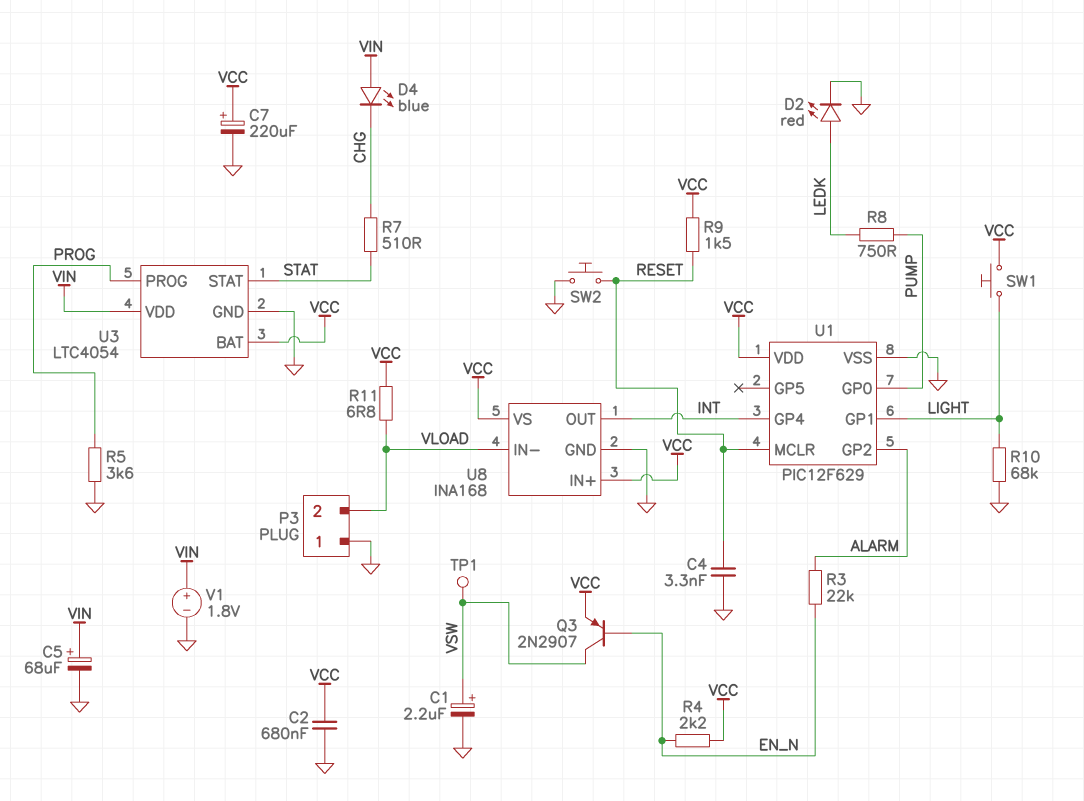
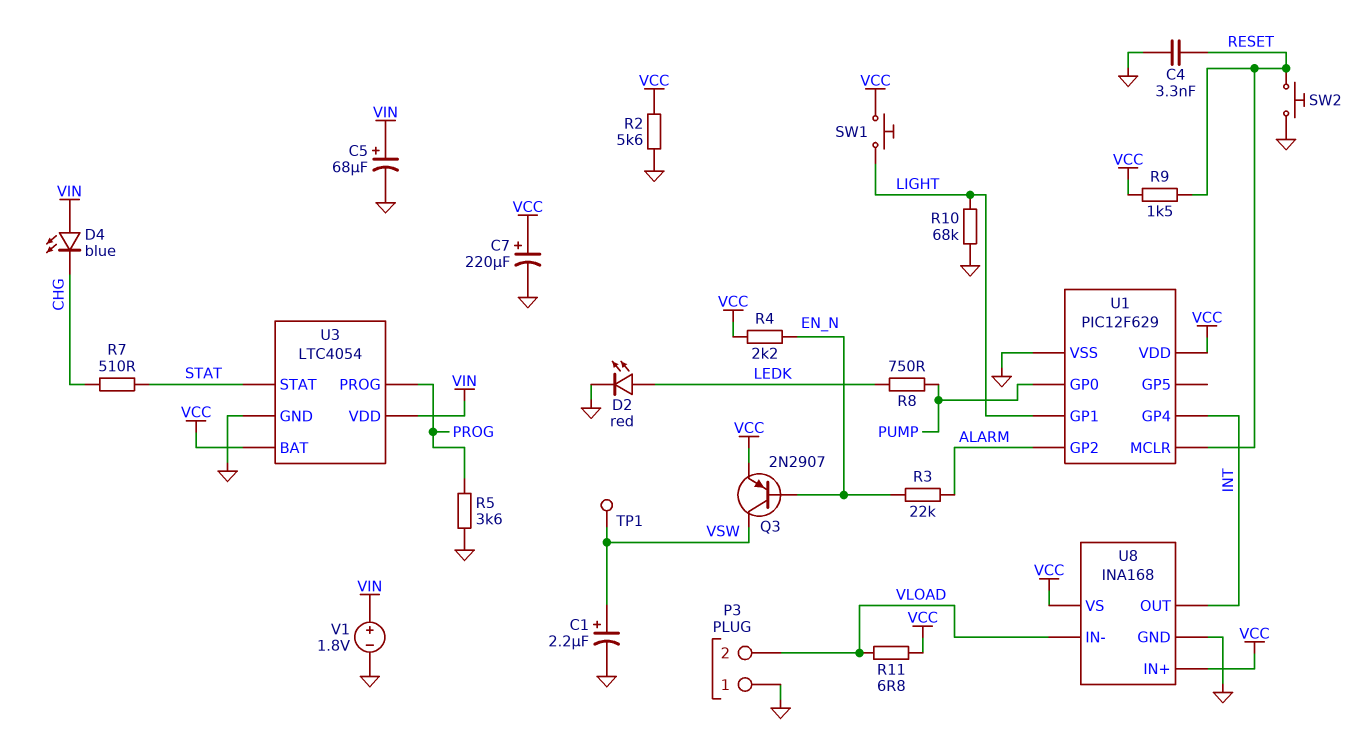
C2: 680nF (GND, VCC) -> none
R2: none -> 5.6k (GND, VCC)

